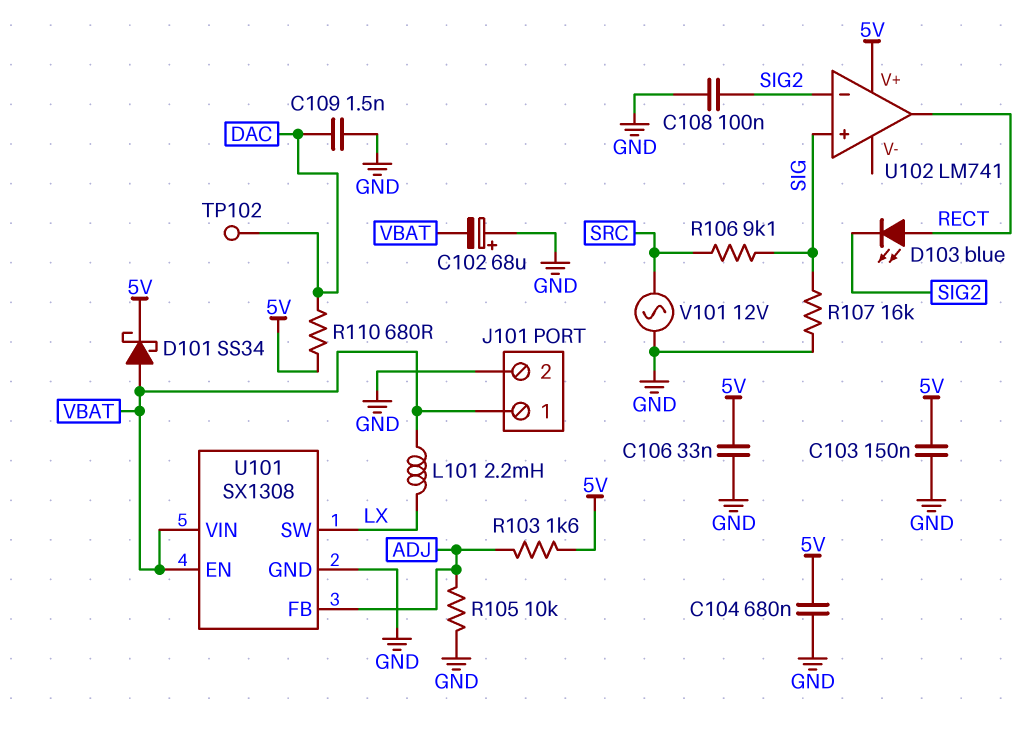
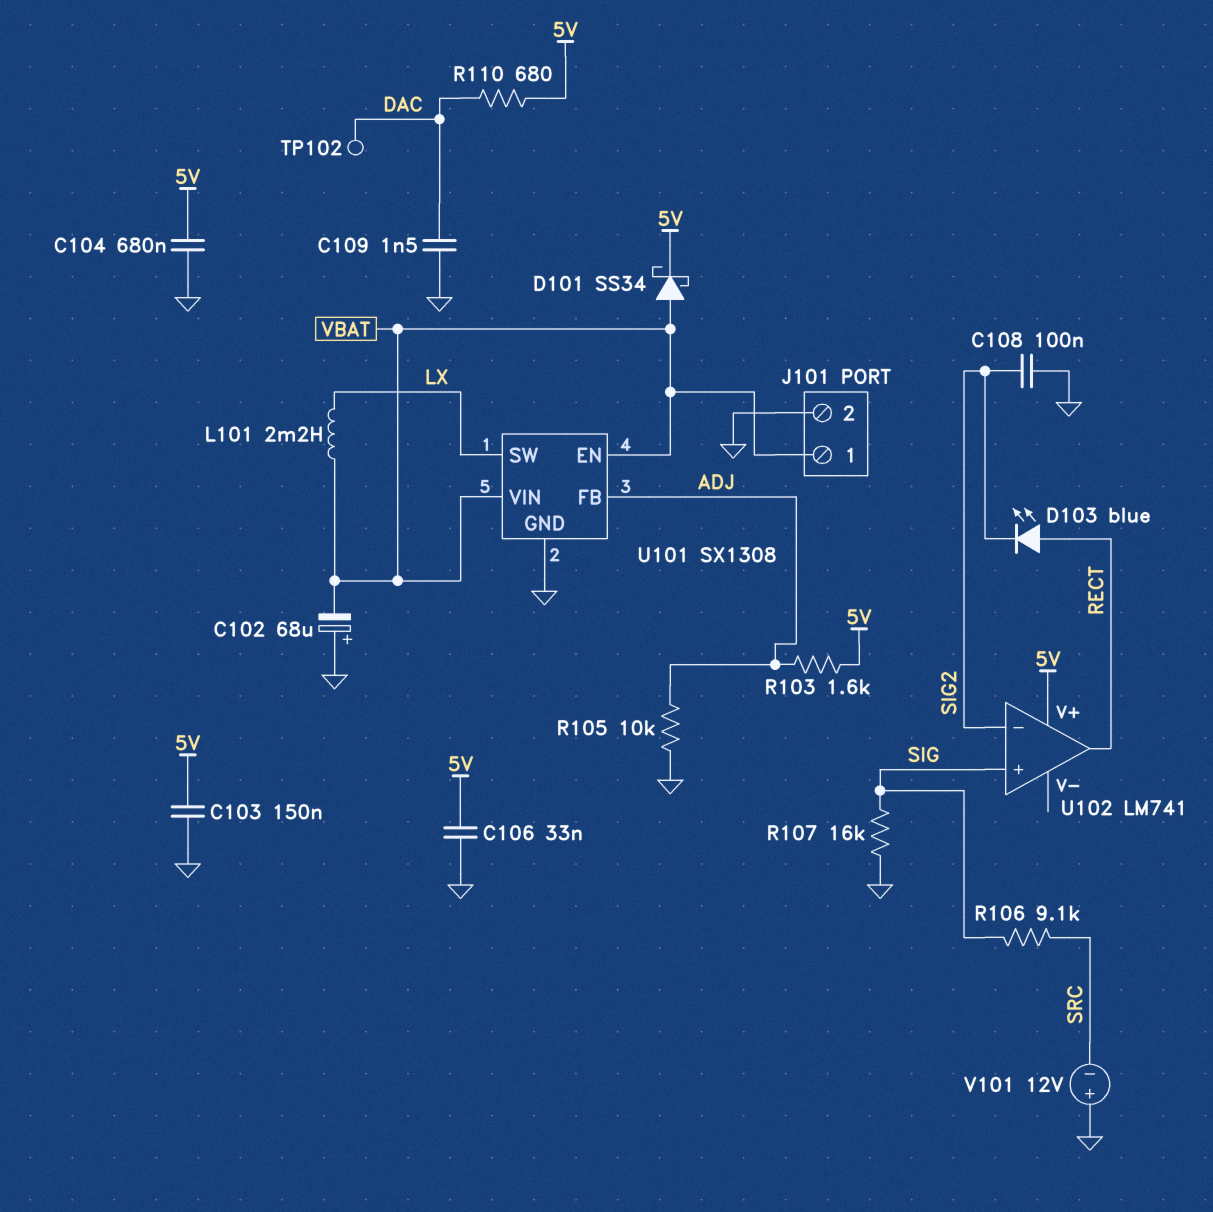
V101: AC 12V (GND, SRC) -> 12V (plus GND, minus SRC)

